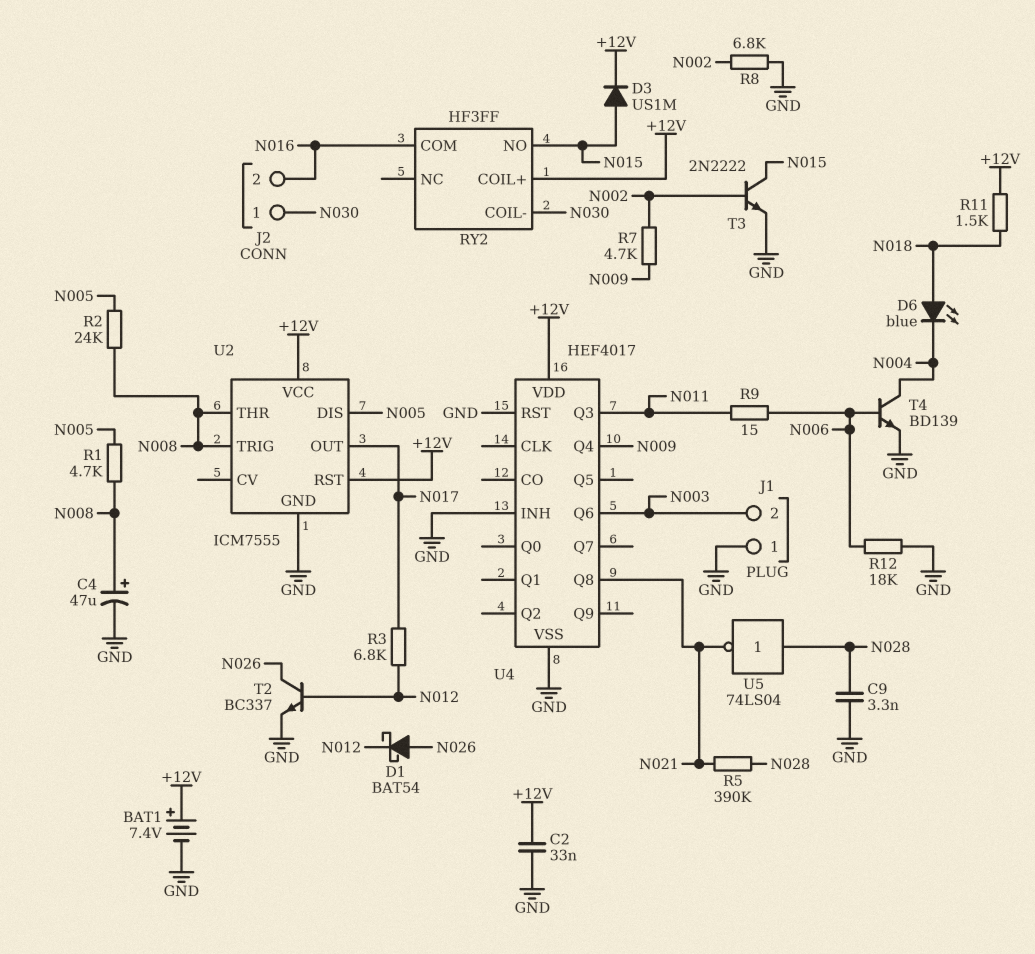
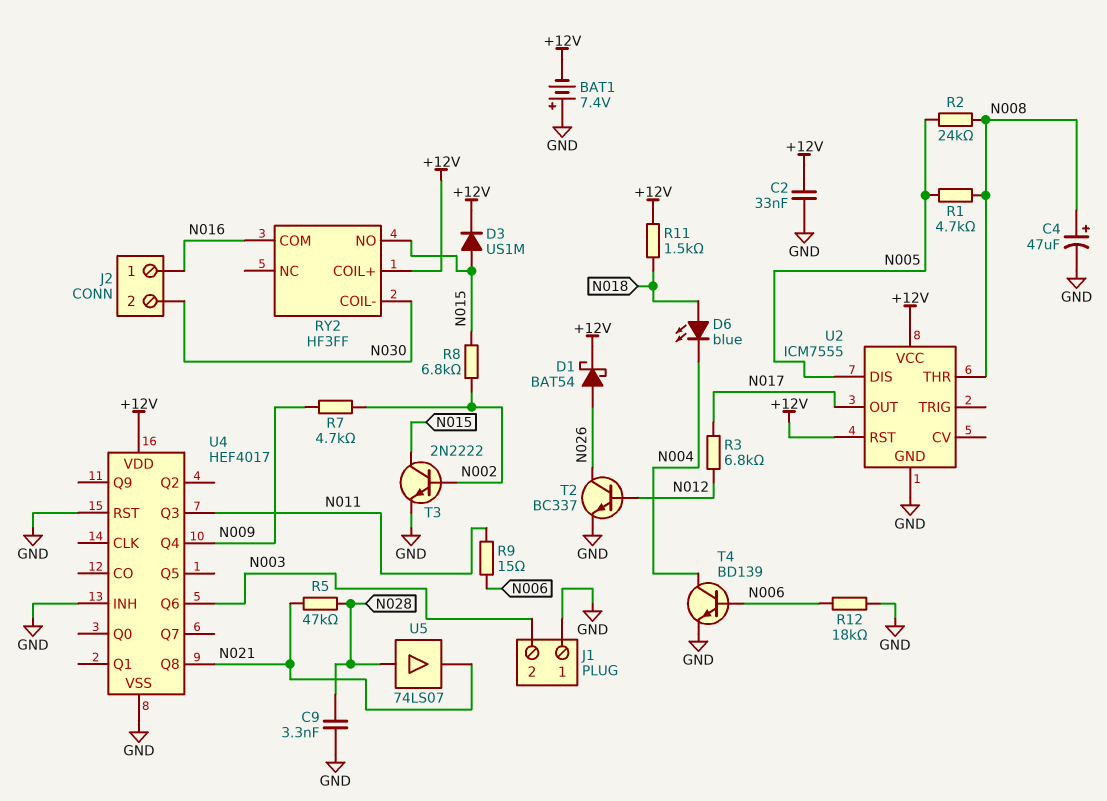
BAT1: 7.4V (plus +12V, minus GND) -> 7.4V (plus GND, minus +12V)
D1: schottky BAT54 (A N026, K N012) -> schottky BAT54 (A N026, K +12V)
J2 pin 1: N030 -> N016
J2 pin 2: N016 -> N030
R5: 390k (N021, N028) -> 47k (N021, N028)
R8: 6.8k (GND, N002) -> 6.8k (N002, N015)
U2 pin TRIG: N008 -> none
U5: NOT 74LS04 (in N028, out N021) -> buffer 74LS07 (in N028, out N021)

